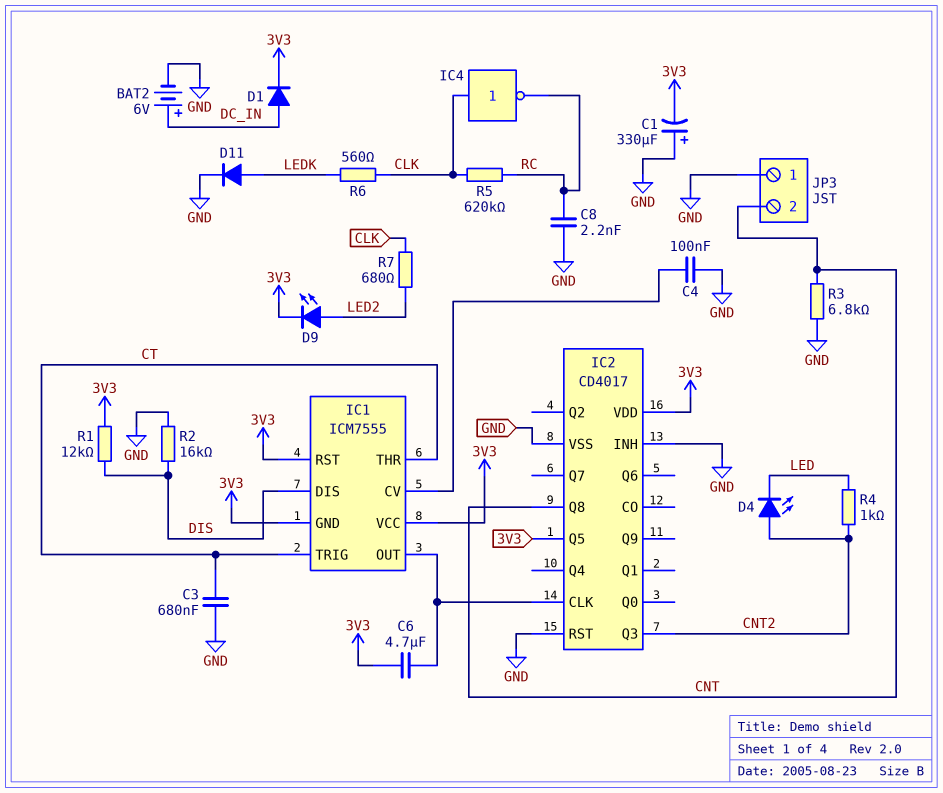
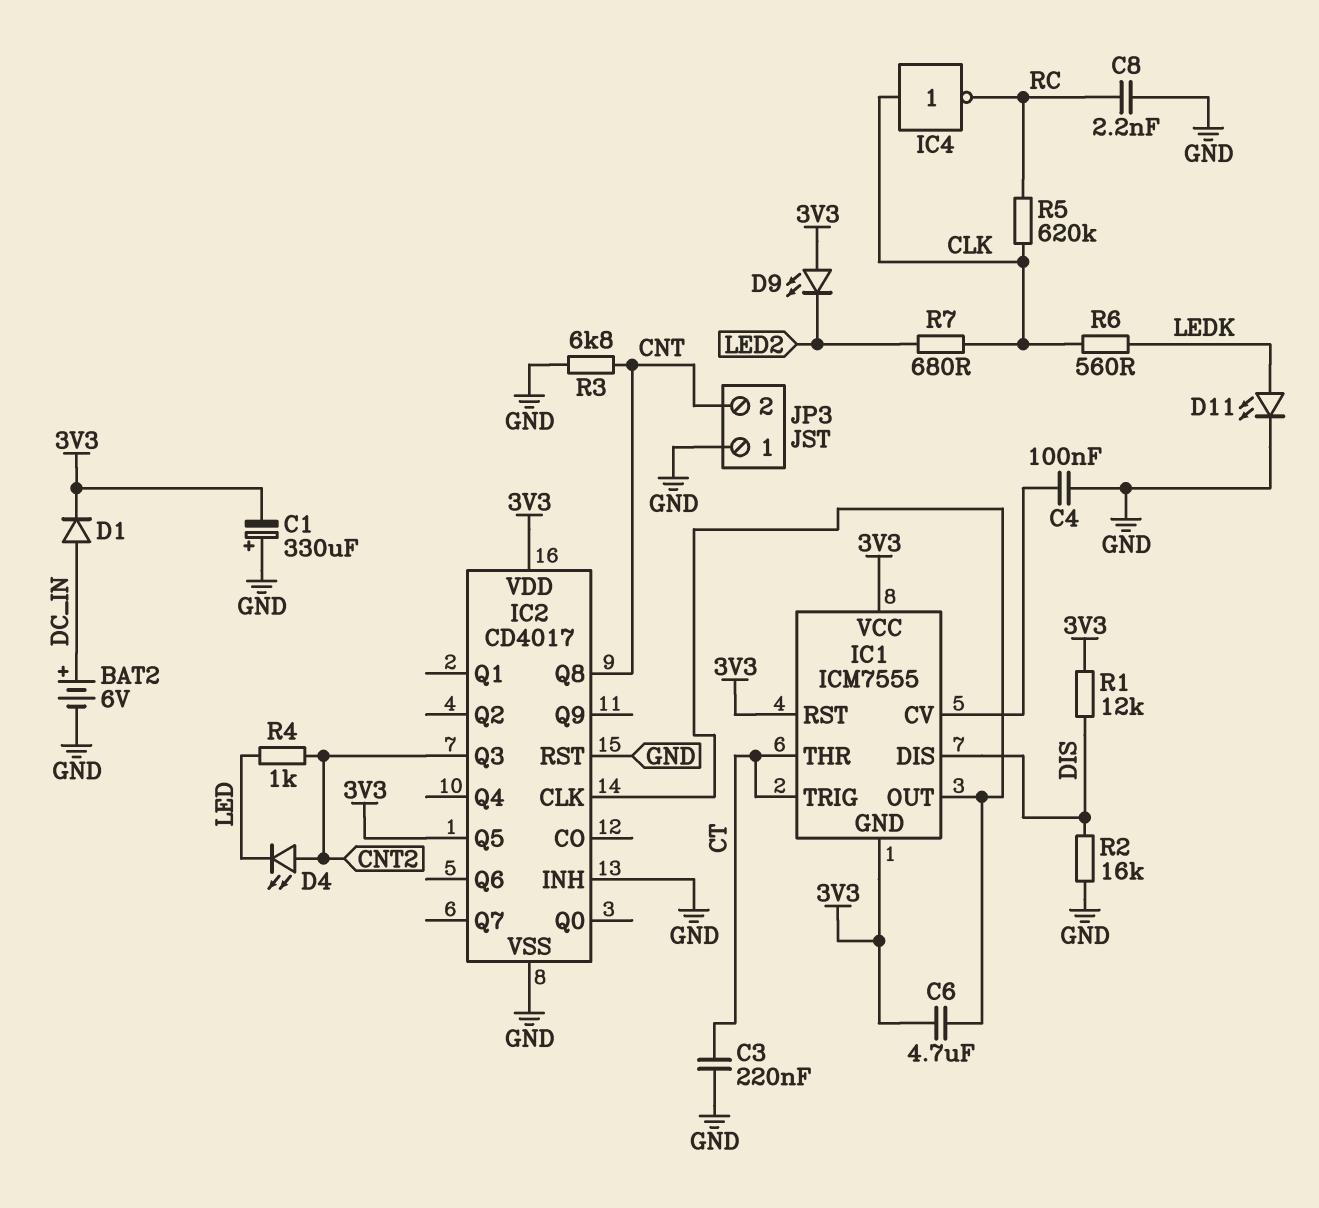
C3: 680nF (CT, GND) -> 220nF (CT, GND)
D9: LED (A LED2, K 3V3) -> LED (A 3V3, K LED2)
D11: diode (A LEDK, K GND) -> LED (A LEDK, K GND)

